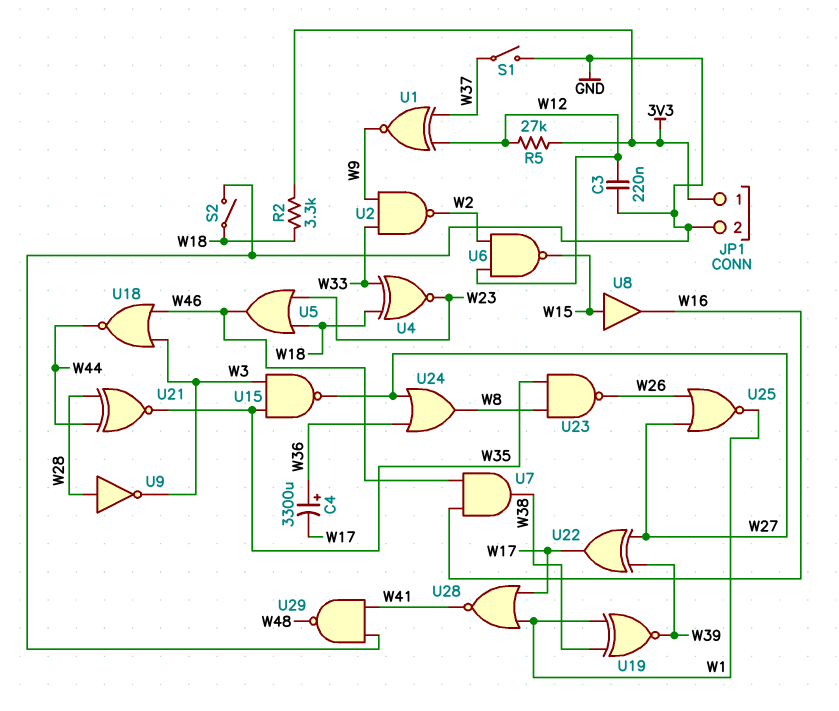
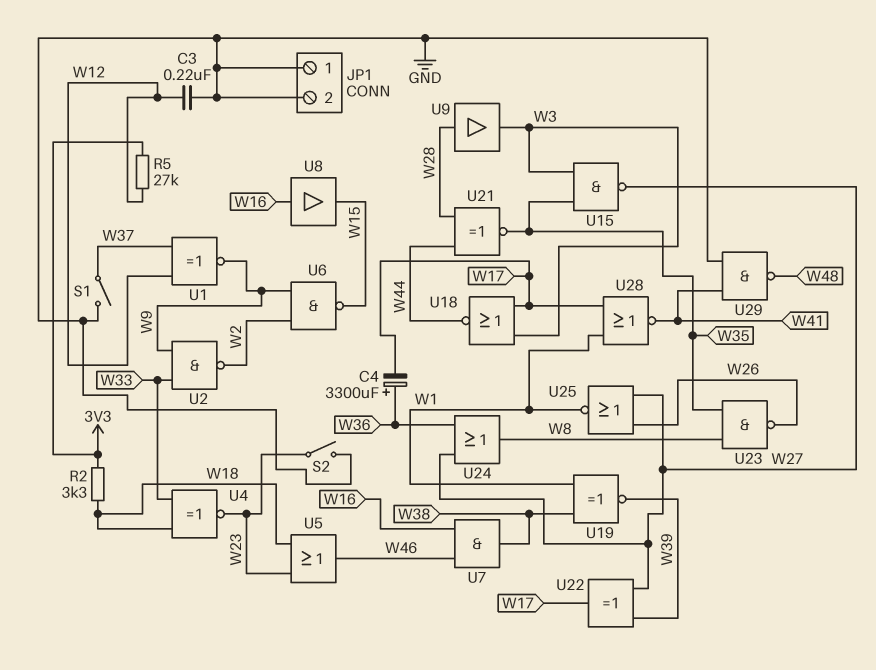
JP1 pin 1: 3V3 -> GND
S2: switch (GND, W18) -> switch (GND, W23)
U6: NAND (in W2, in W12, out W15) -> NAND (in W2, in W9, out W15)
U8: buffer (in W15, out W16) -> buffer (in W16, out W15)
U9: NOT (in W28, out W3) -> buffer (in W28, out W3)
U18: NOR (in W3, in W46, out W44) -> NOR (in W3, in W17, out W44)

